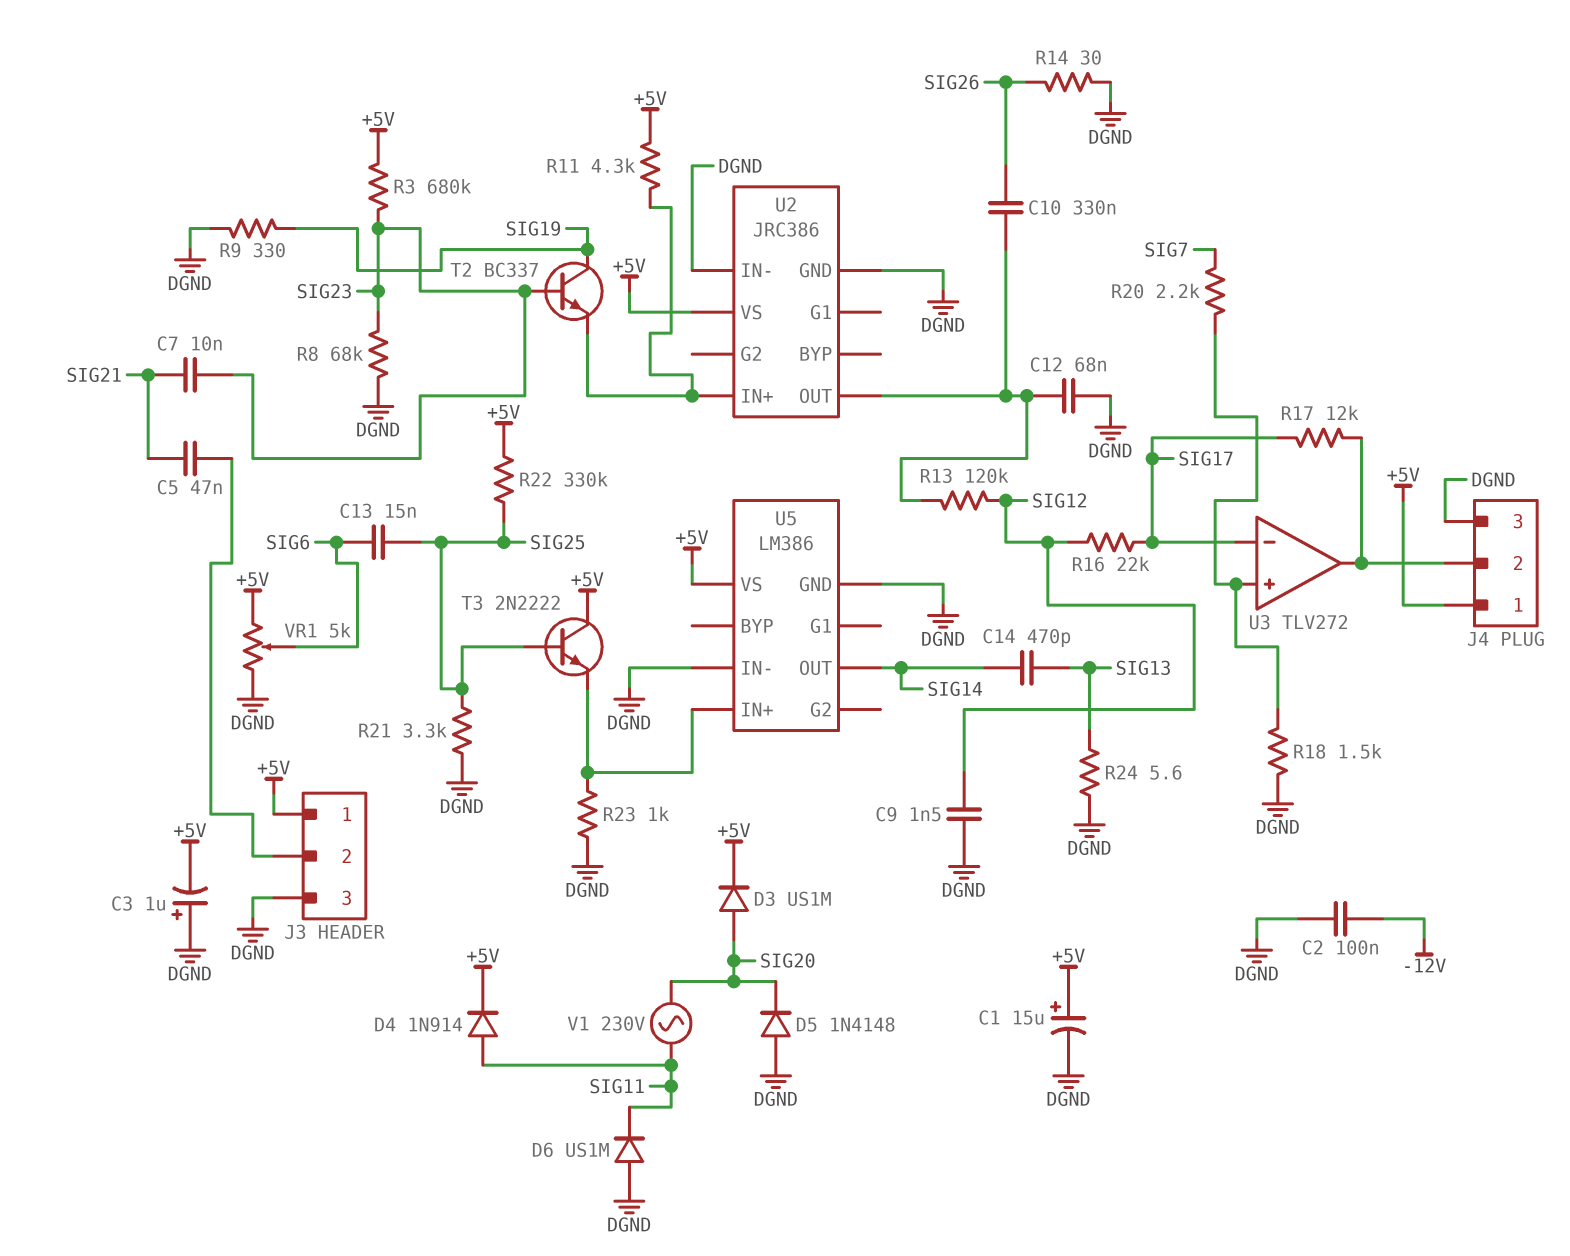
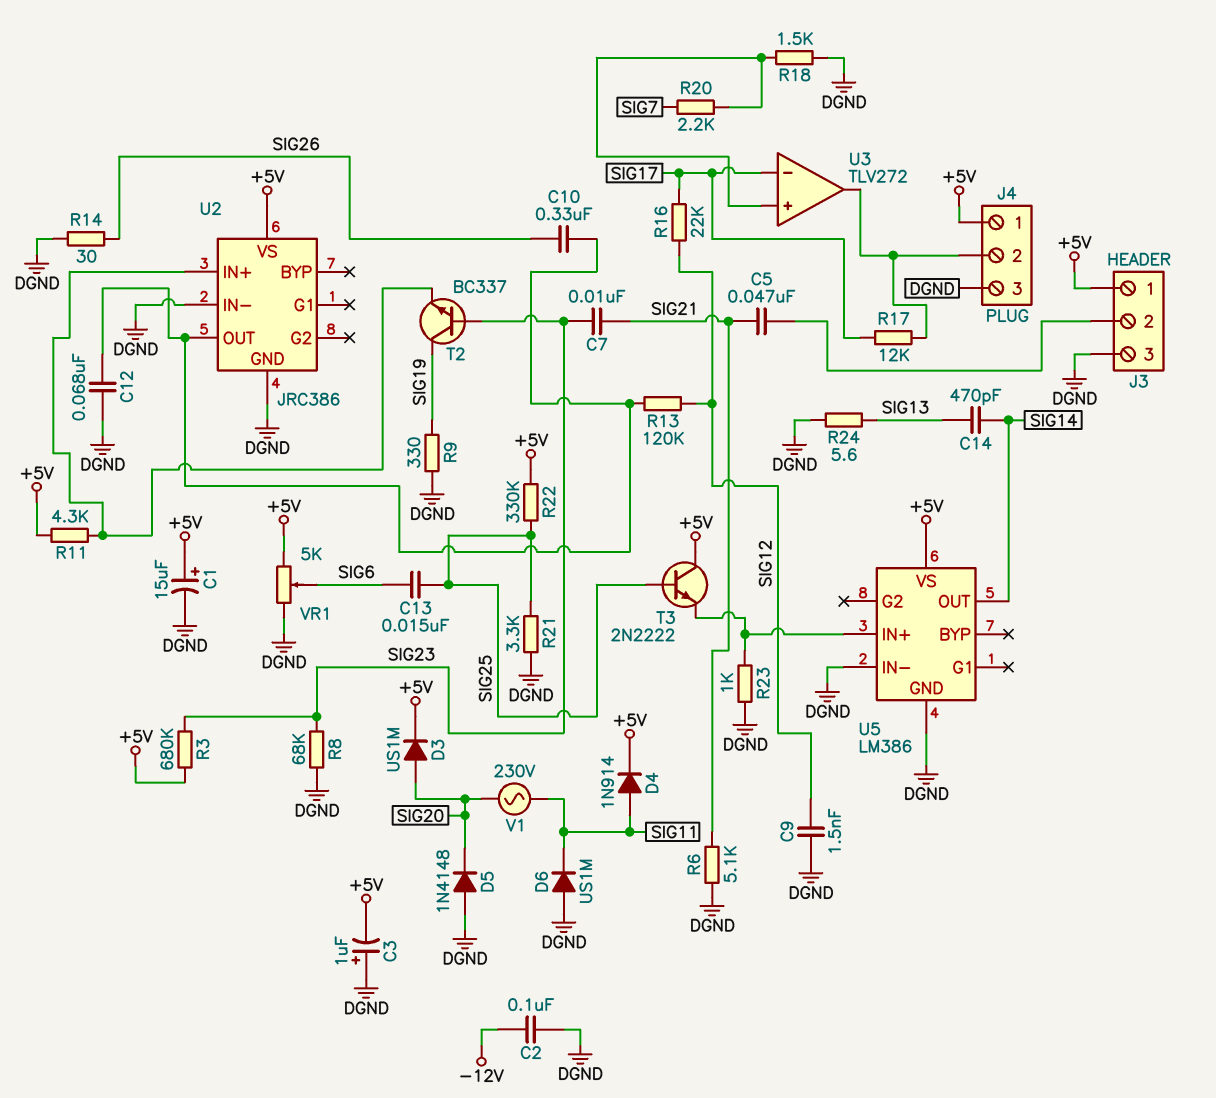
R6: none -> 5.1k (DGND, SIG21)

